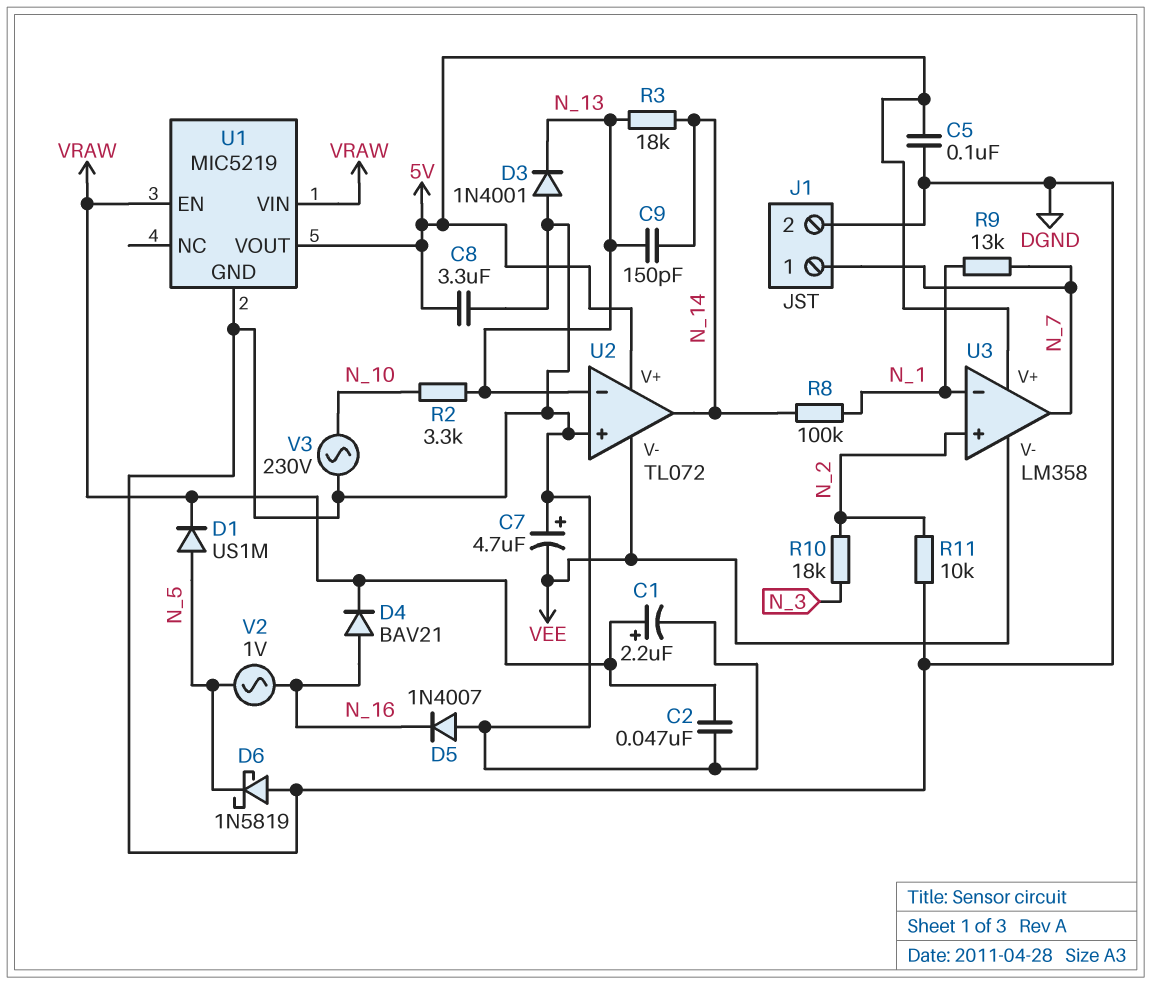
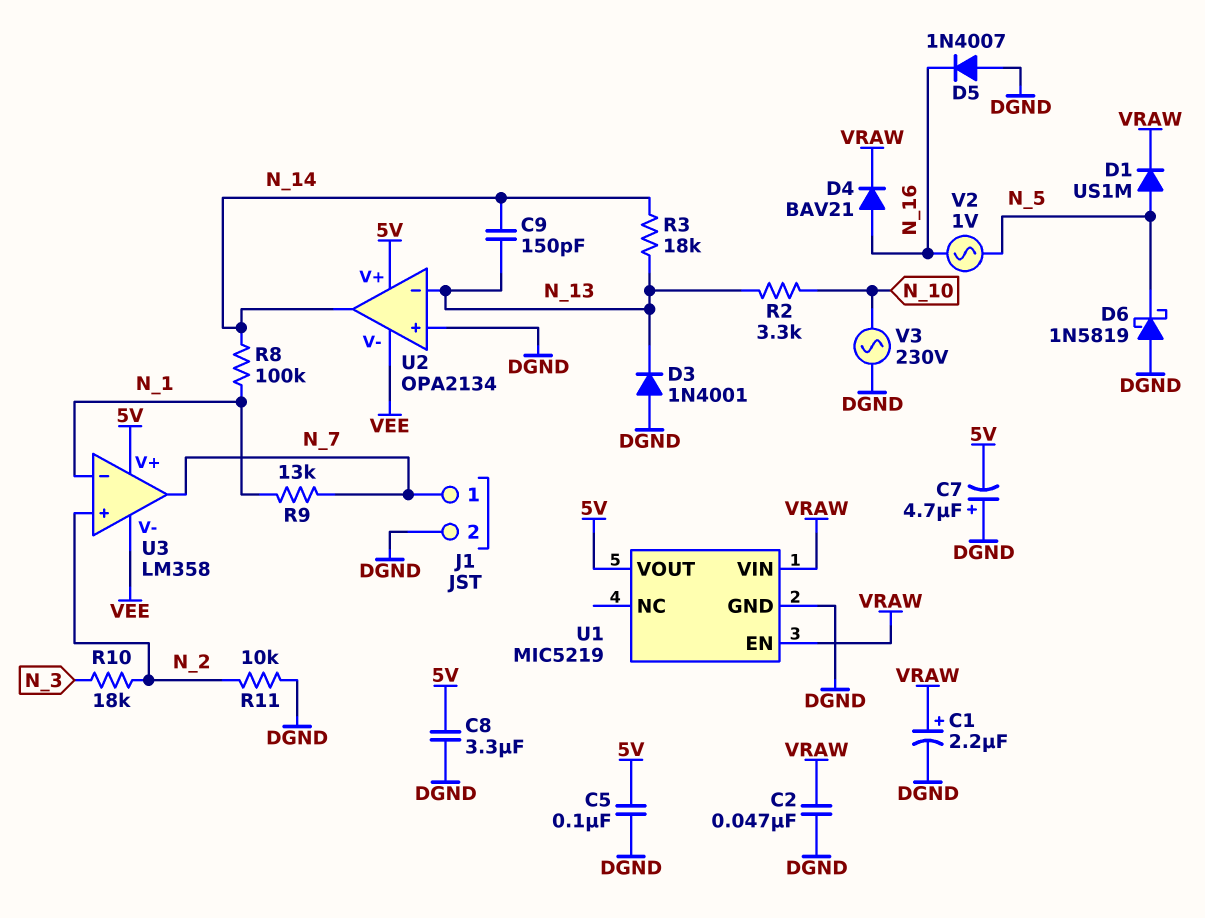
C7: 4.7uF (plus DGND, minus VEE) -> 4.7uF (plus DGND, minus 5V)
U2: TL072 -> OPA2134

